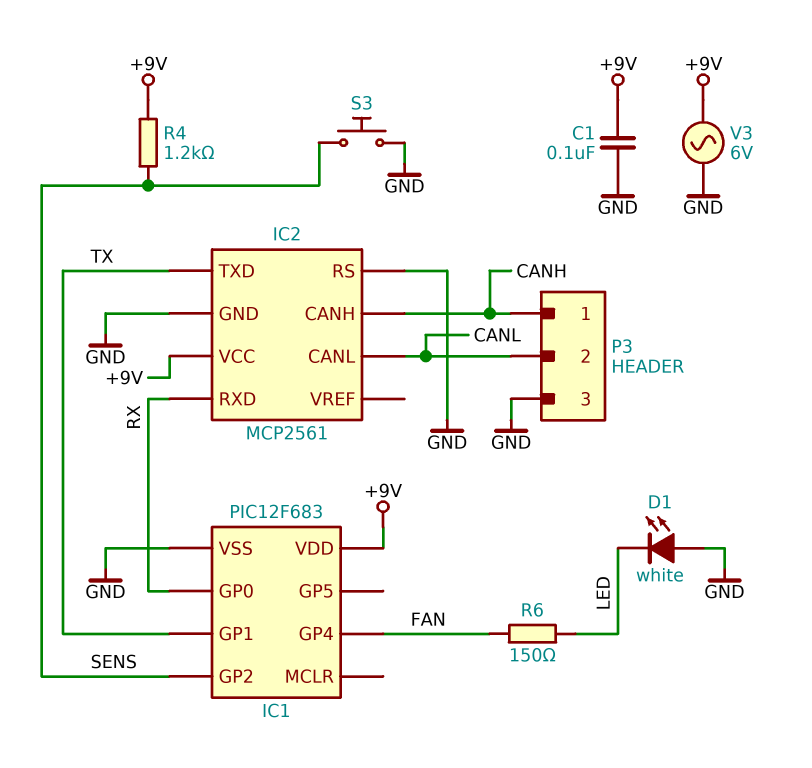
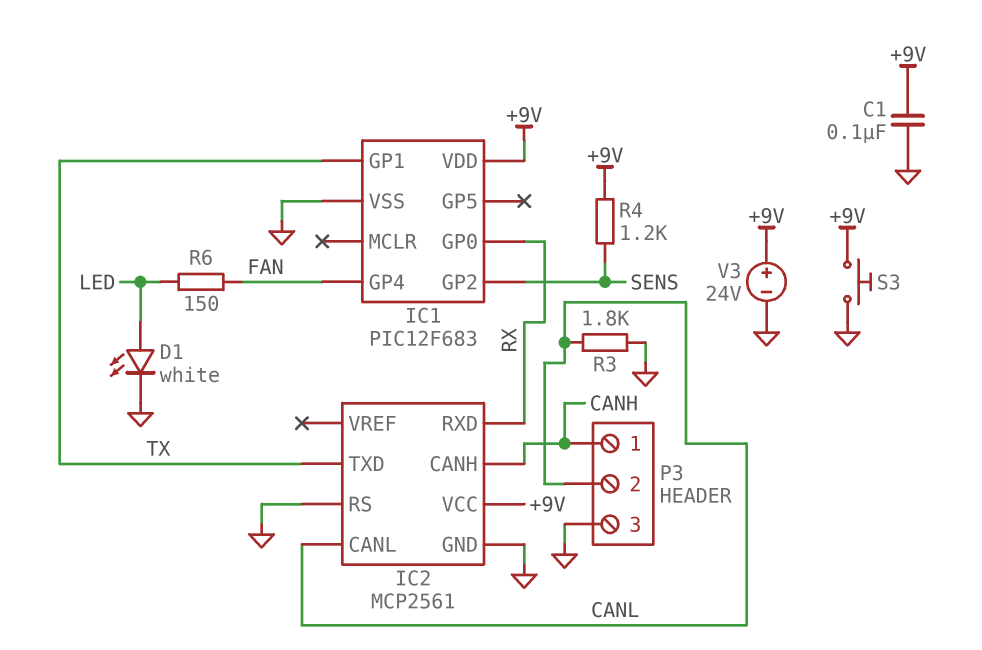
D1: LED white (A GND, K LED) -> LED white (A LED, K GND)
R3: none -> 1.8k (CANL, GND)
S3: button (GND, SENS) -> button (+9V, GND)
V3: AC 6V (+9V, GND) -> 24V (plus +9V, minus GND)

